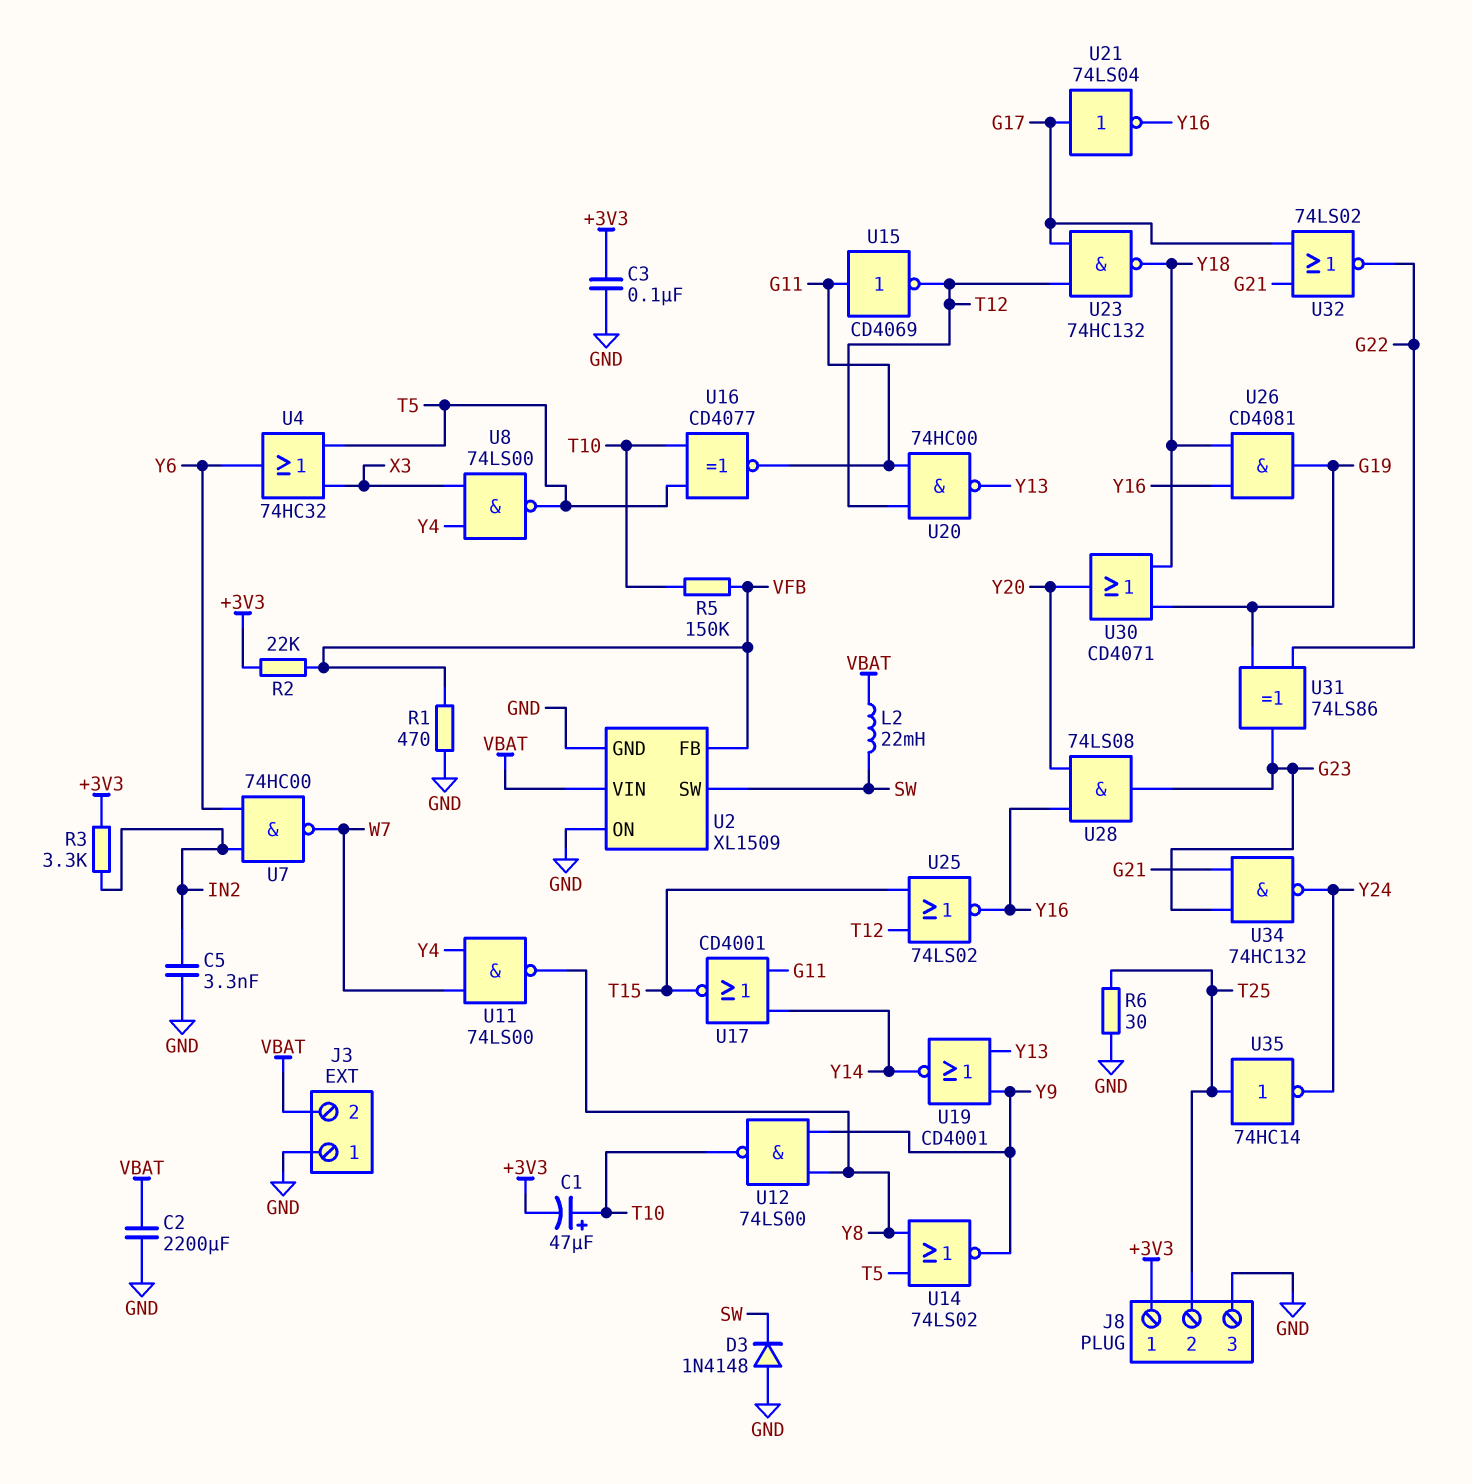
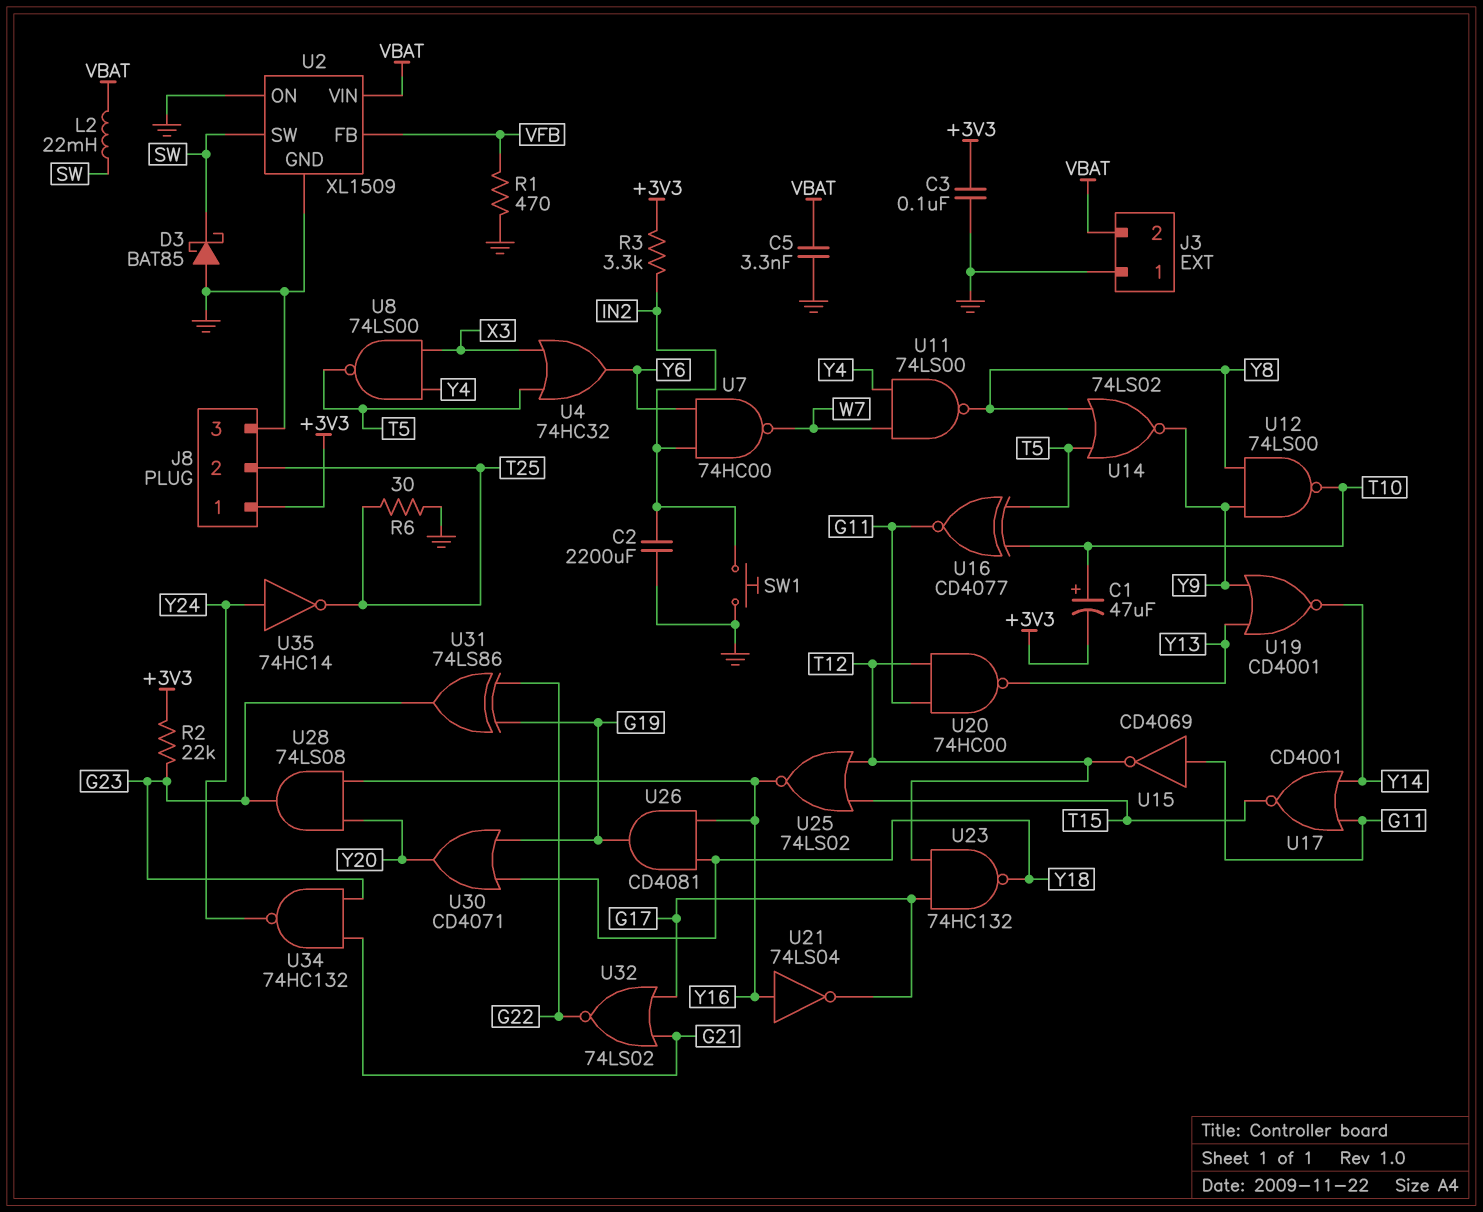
C2: 2200uF (GND, VBAT) -> 2200uF (GND, IN2)
C5: 3.3nF (GND, IN2) -> 3.3nF (GND, VBAT)
D3: diode 1N4148 (A GND, K SW) -> schottky BAT85 (A GND, K SW)
R2: 22k (+3V3, VFB) -> 22k (+3V3, G23)
R5: 150k (T10, VFB) -> none
SW1: none -> button (GND, IN2)
U21: NOT 74LS04 (in G17, out Y16) -> NOT 74LS04 (in Y16, out G17)
U35: NOT 74HC14 (in T25, out Y24) -> NOT 74HC14 (in Y24, out T25)

